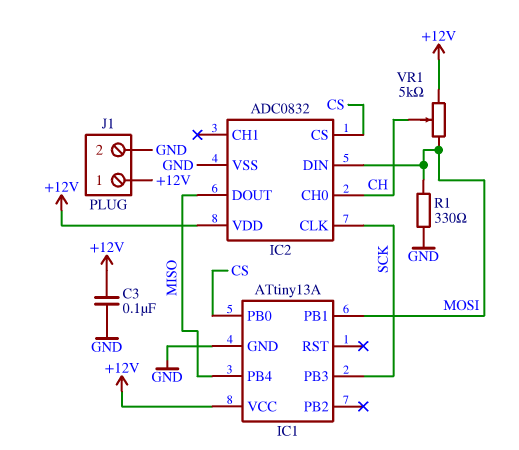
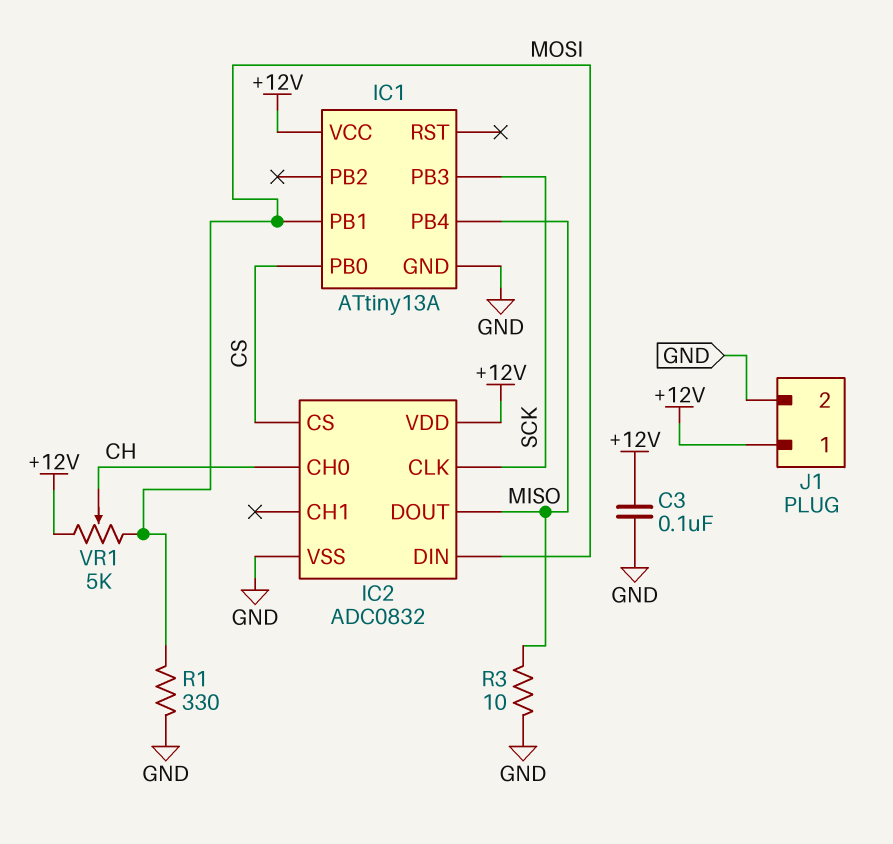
R3: none -> 10 (GND, MISO)

